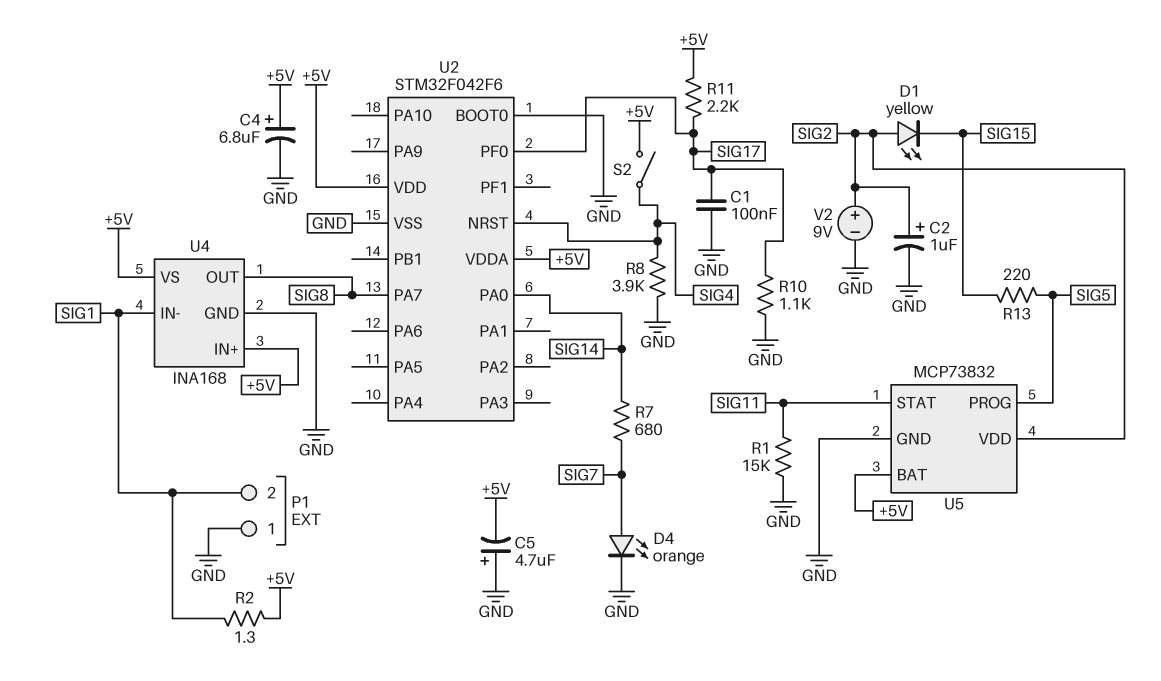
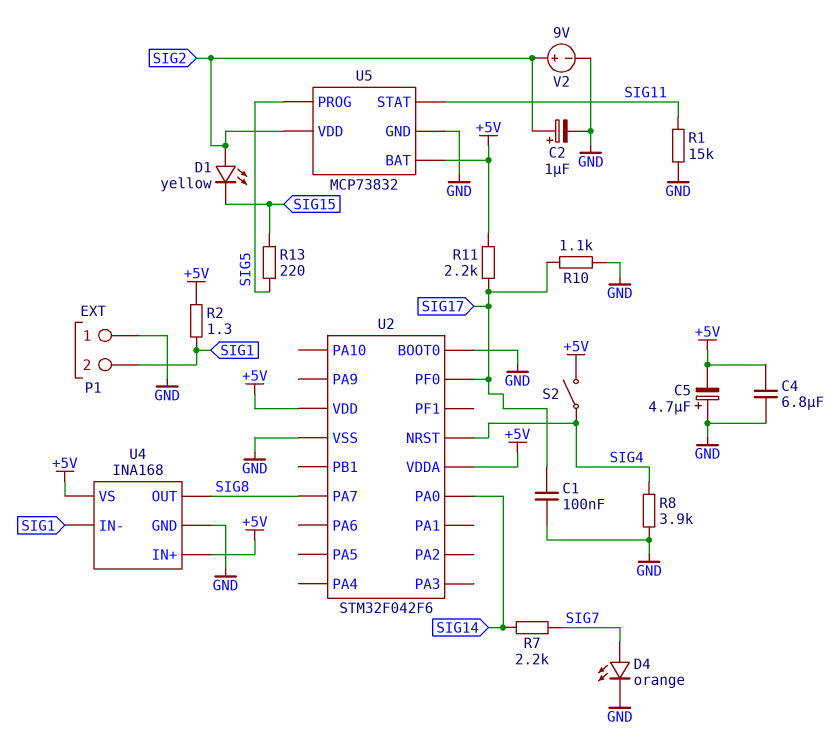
C4: 6.8uF (plus +5V, minus GND) -> 6.8uF (+5V, GND)
R7: 680 (SIG7, SIG14) -> 2.2k (SIG7, SIG14)

